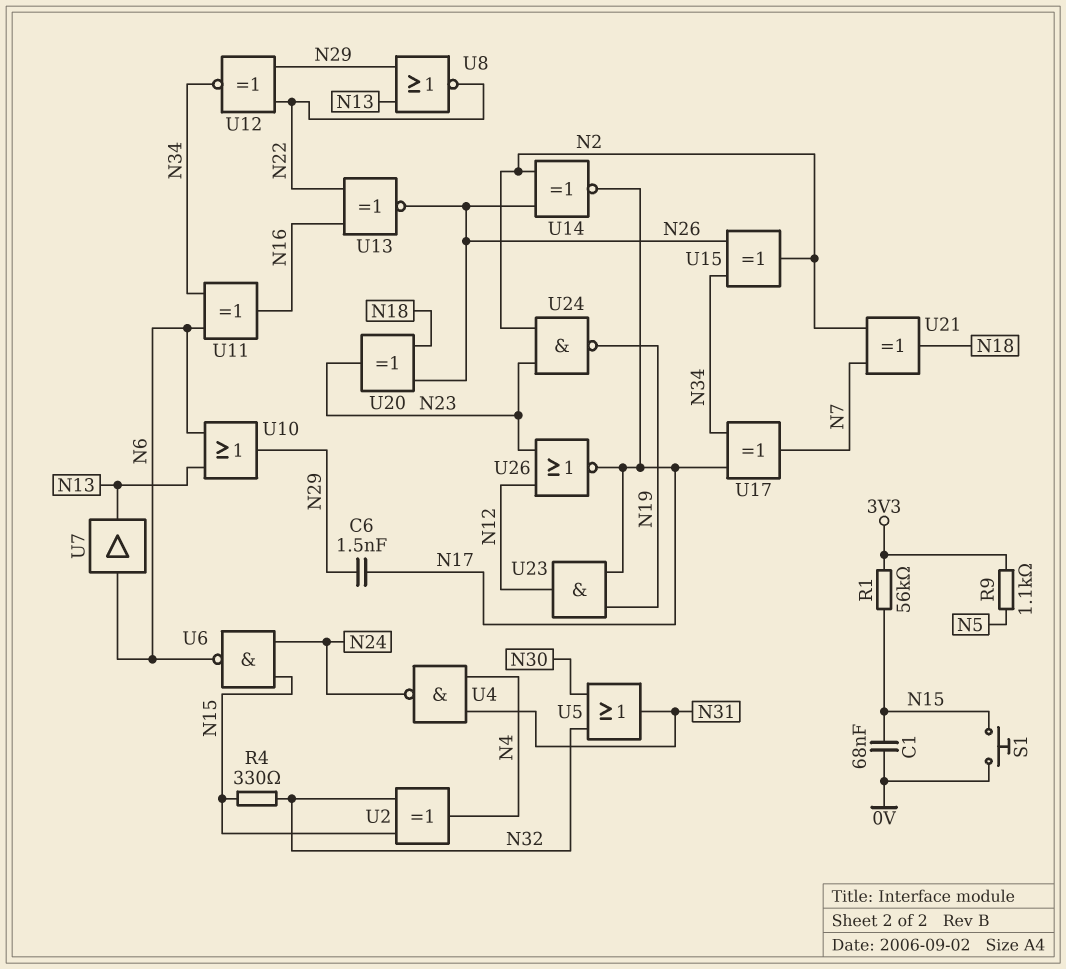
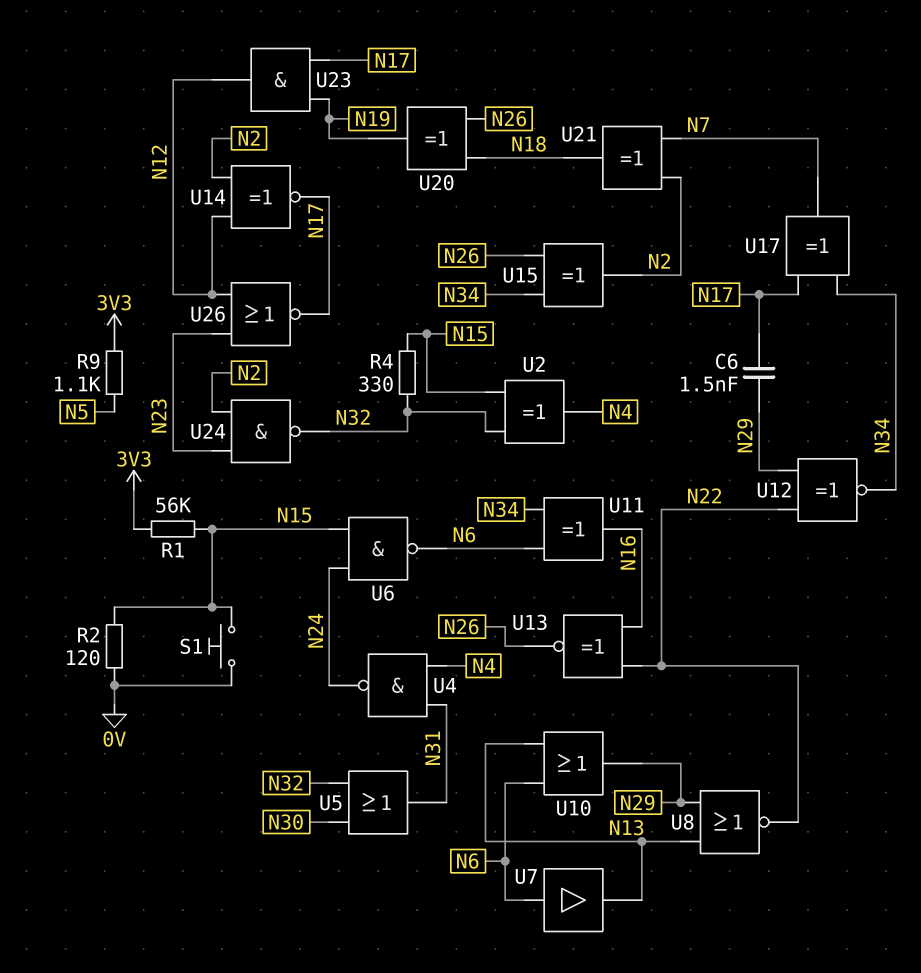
C1: 68nF (0V, N15) -> none
R2: none -> 120 (0V, N15)
U14: XNOR (in N2, in N26, out N17) -> XNOR (in N2, in N12, out N17)
U20: XOR (in N18, in N26, out N23) -> XOR (in N18, in N26, out N19)
U24: NAND (in N2, in N23, out N19) -> NAND (in N2, in N23, out N32)

